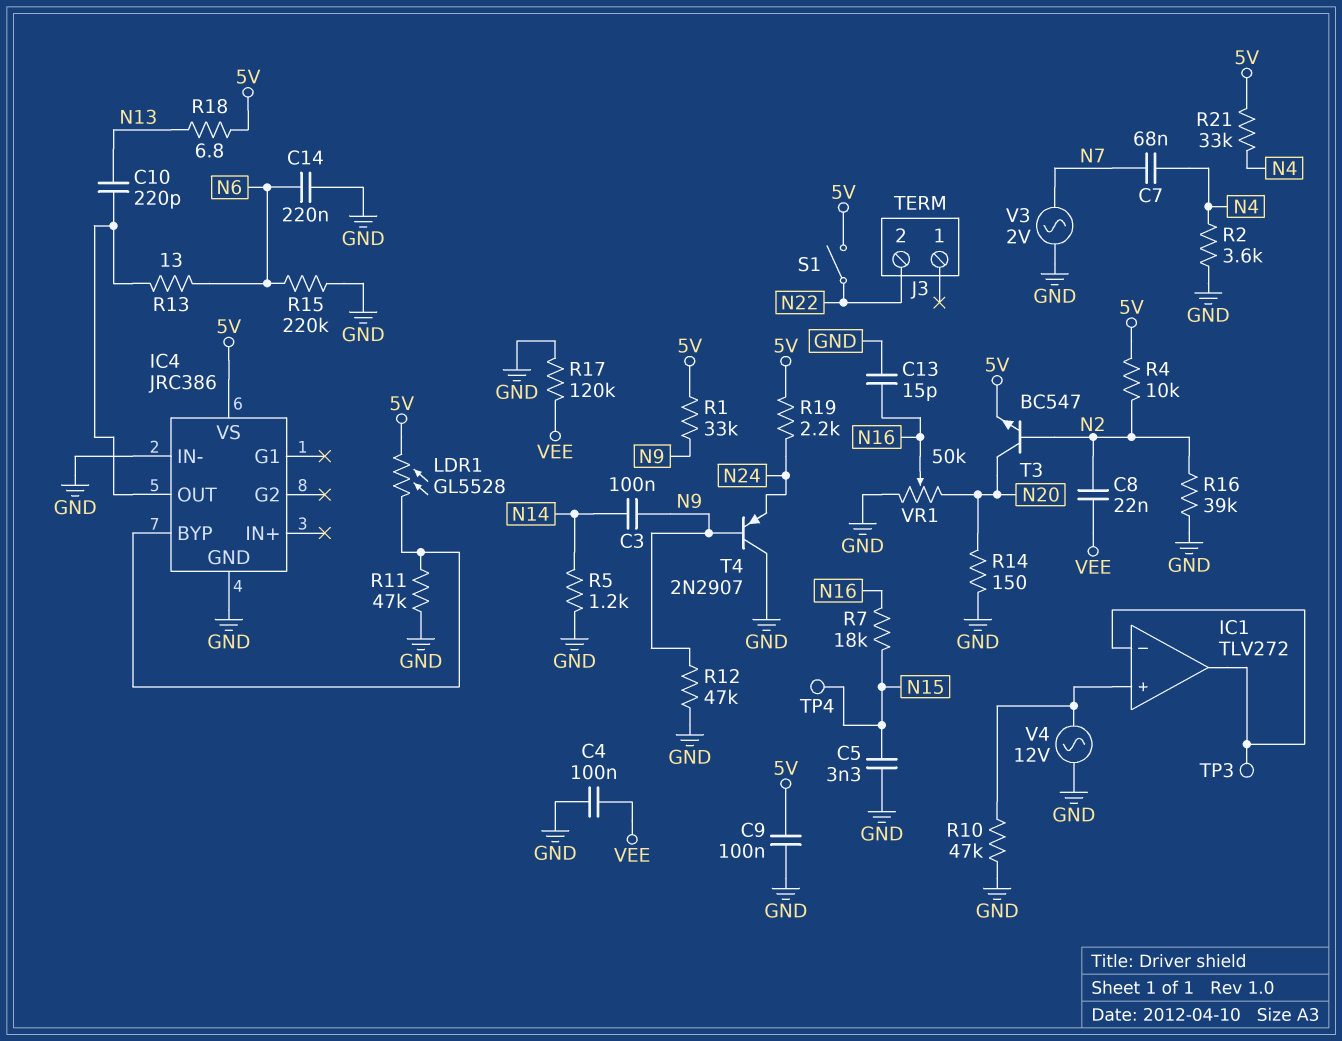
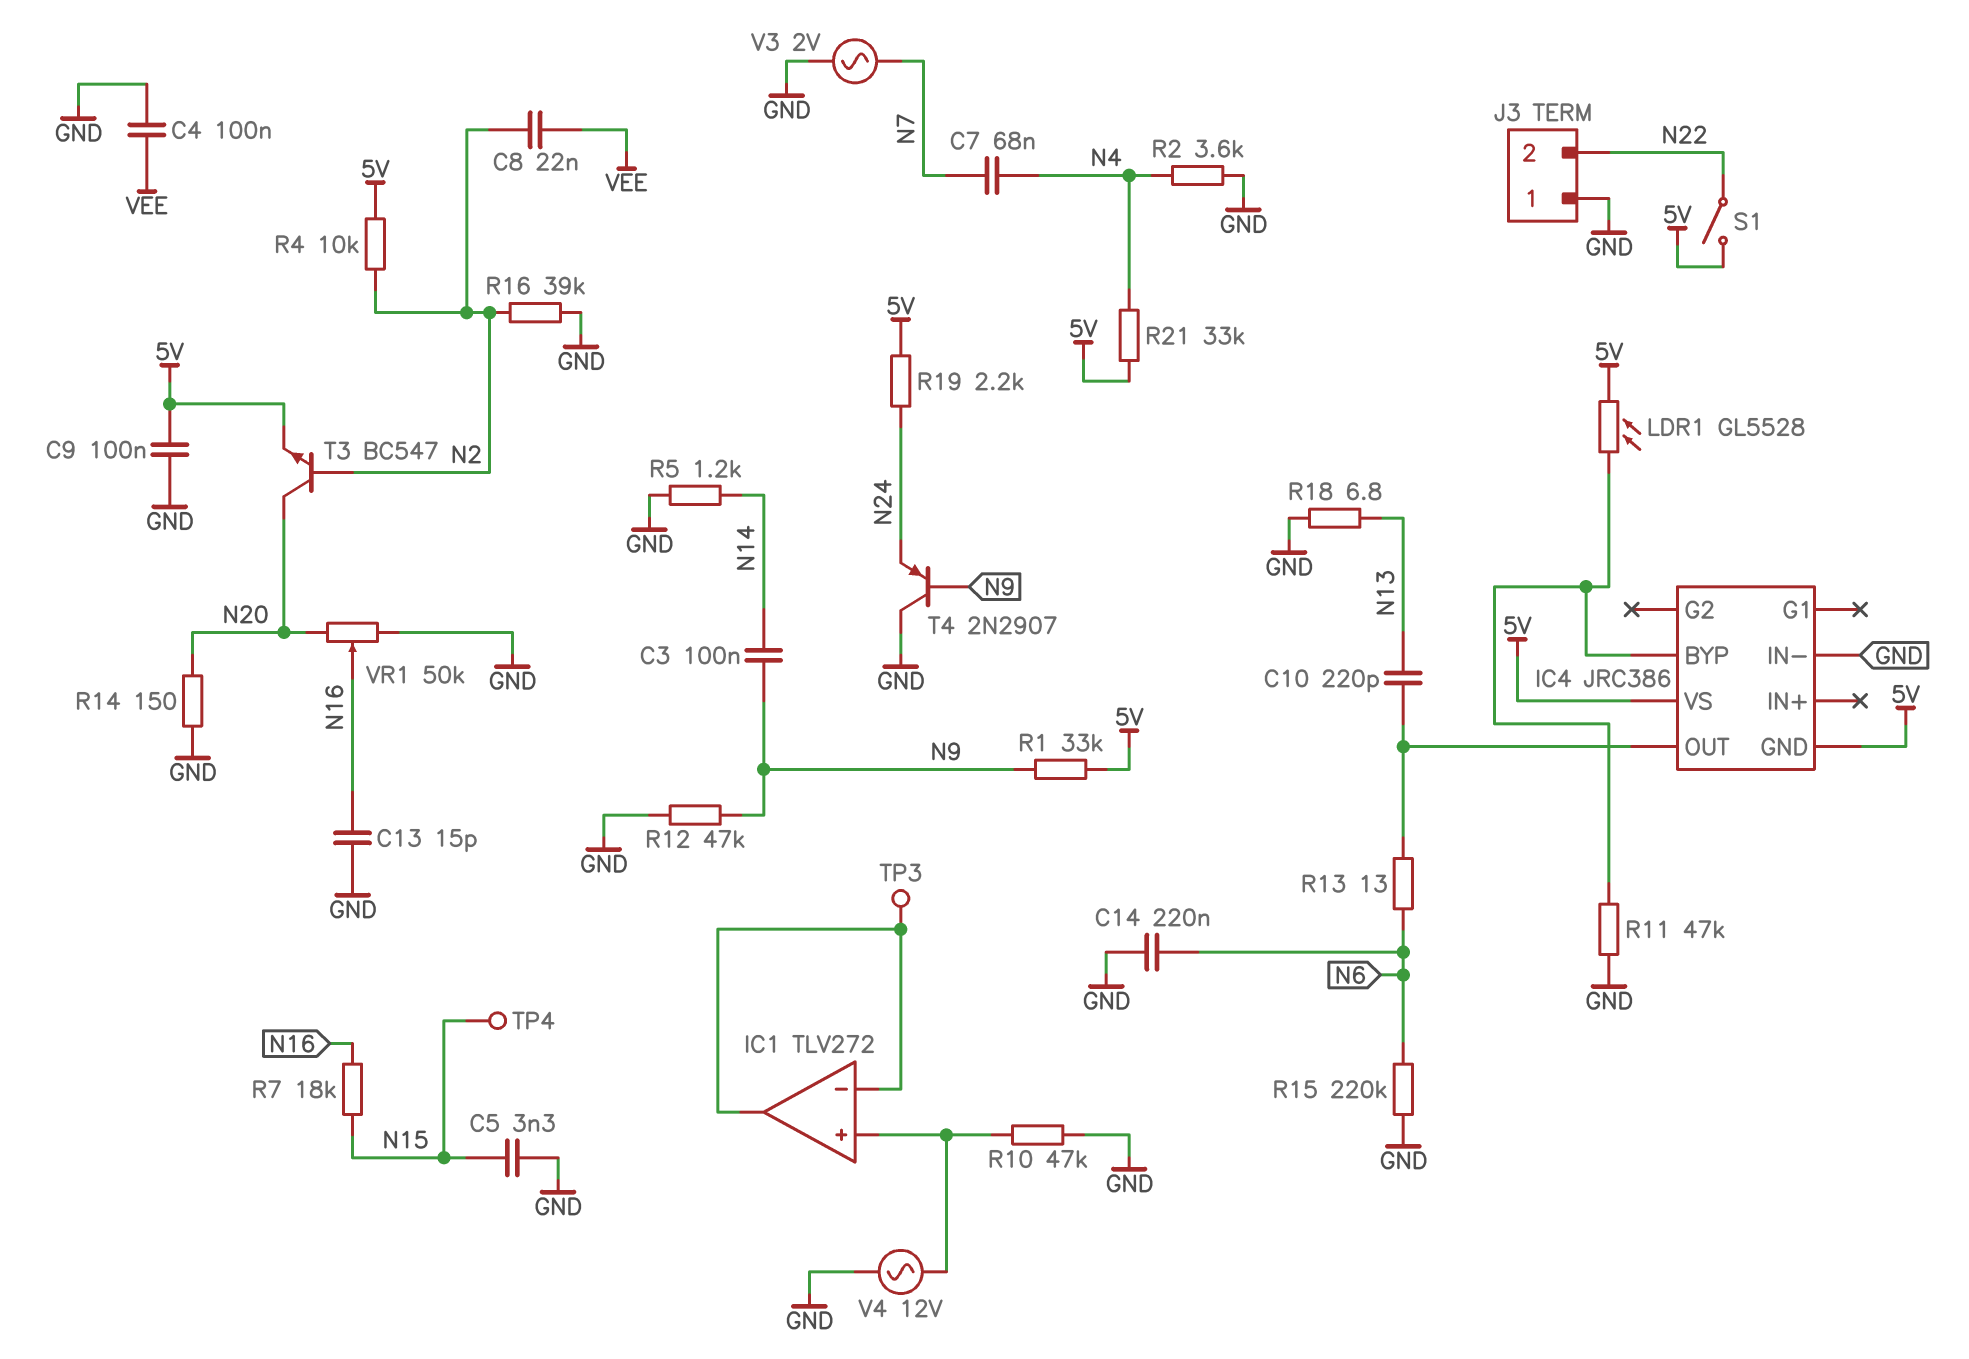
IC4 pin GND: GND -> 5V
J3 pin 1: none -> GND
R17: 120k (GND, VEE) -> none
R18: 6.8 (5V, N13) -> 6.8 (GND, N13)

